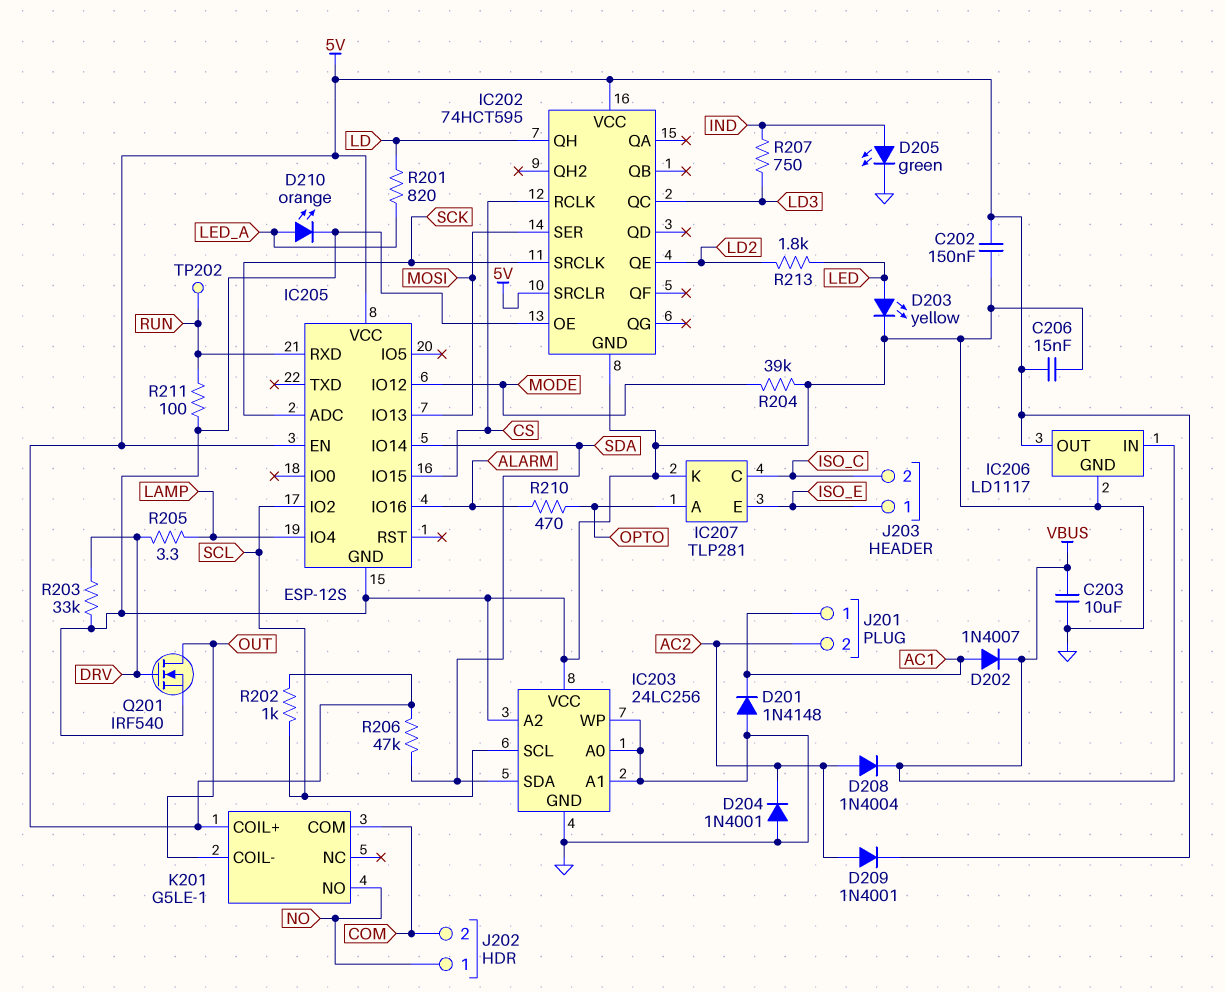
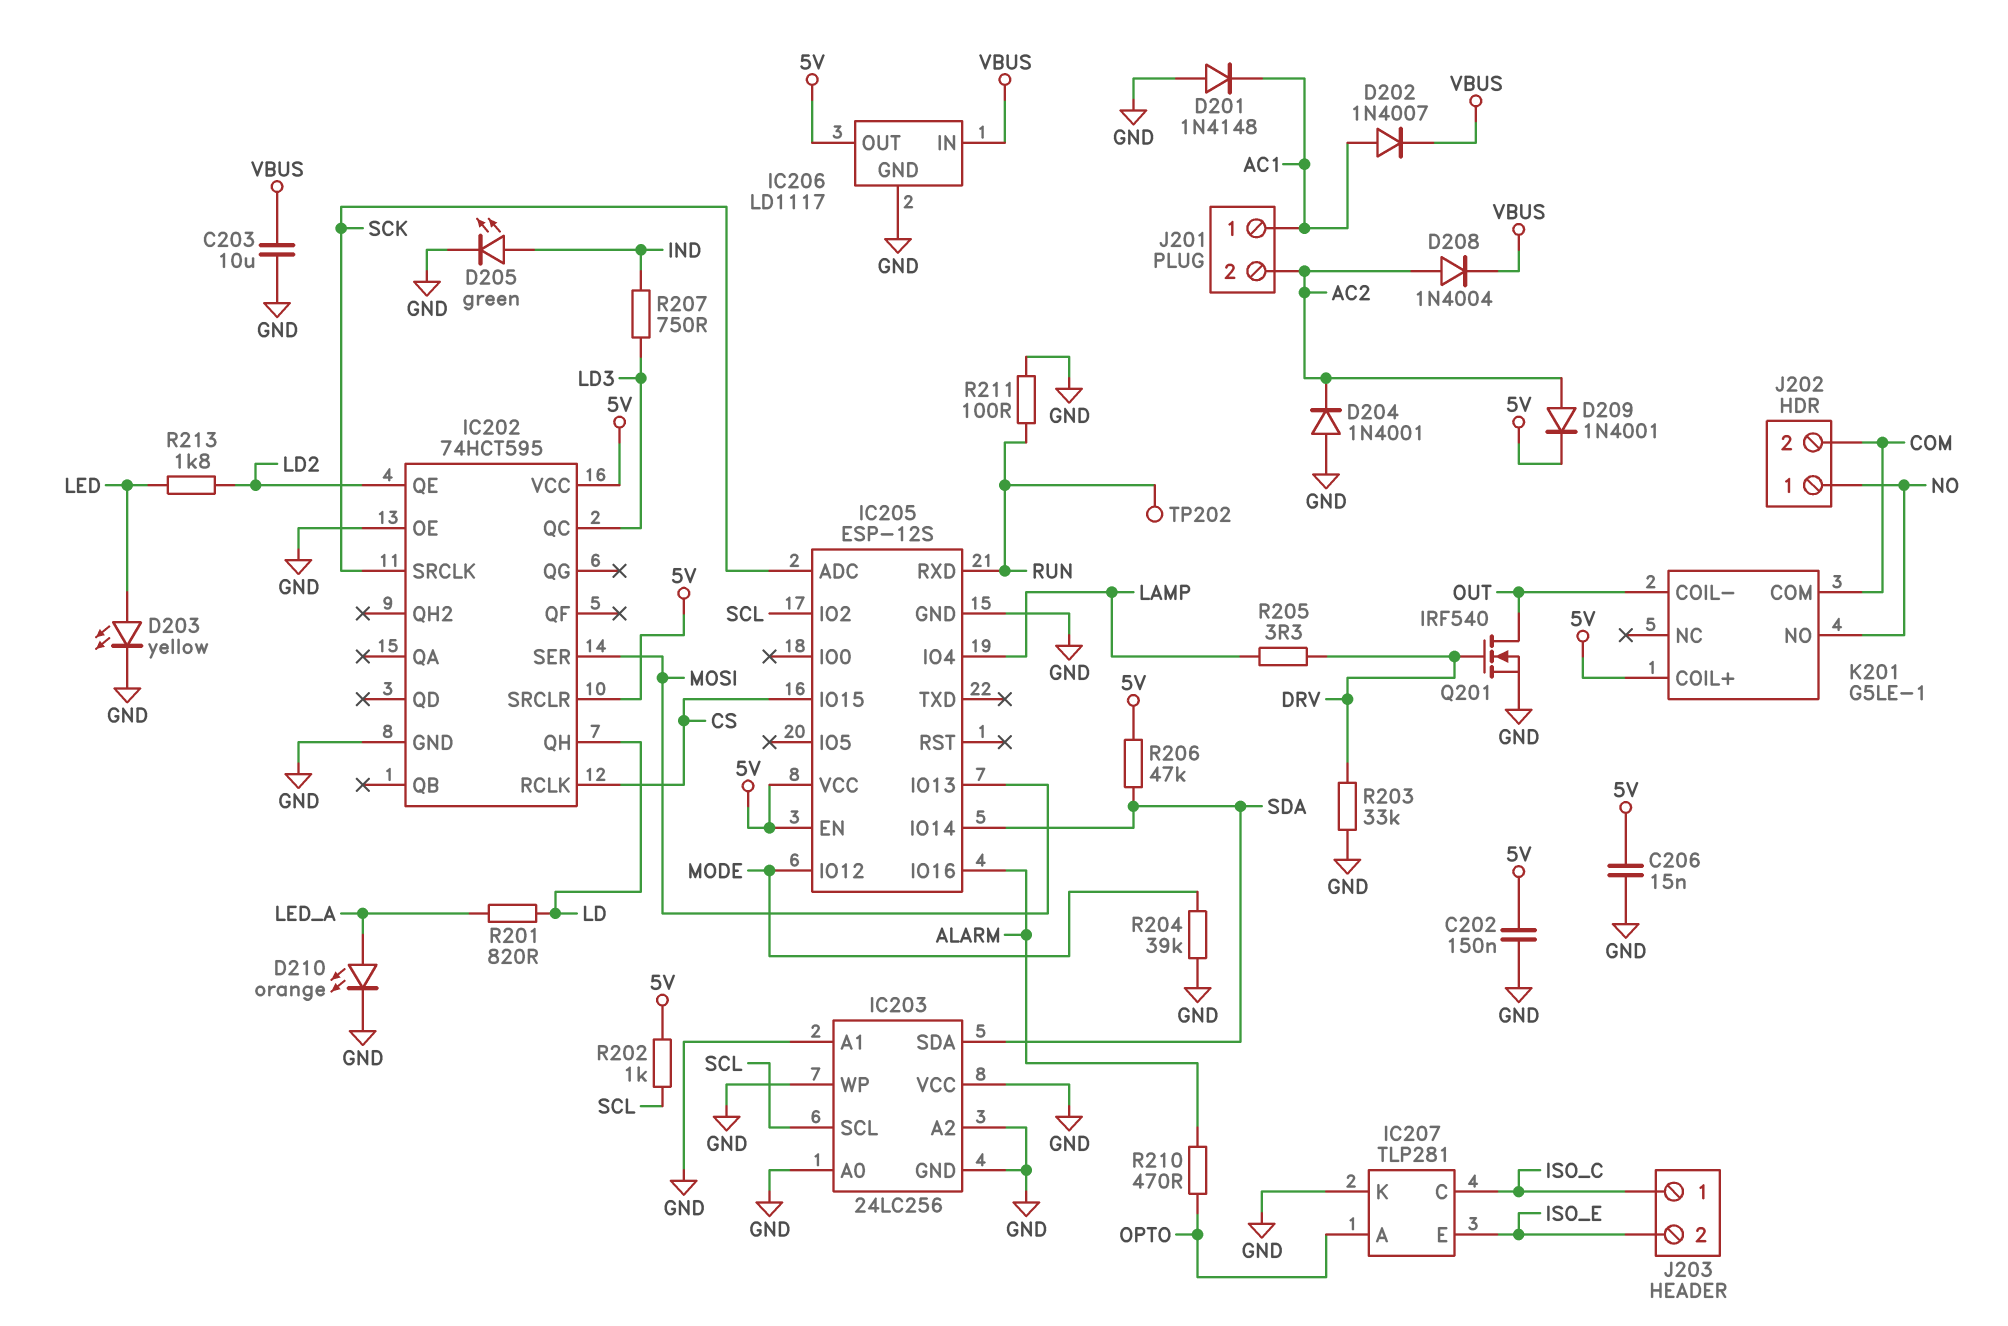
J203 pin 1: ISO_E -> ISO_C
J203 pin 2: ISO_C -> ISO_E

